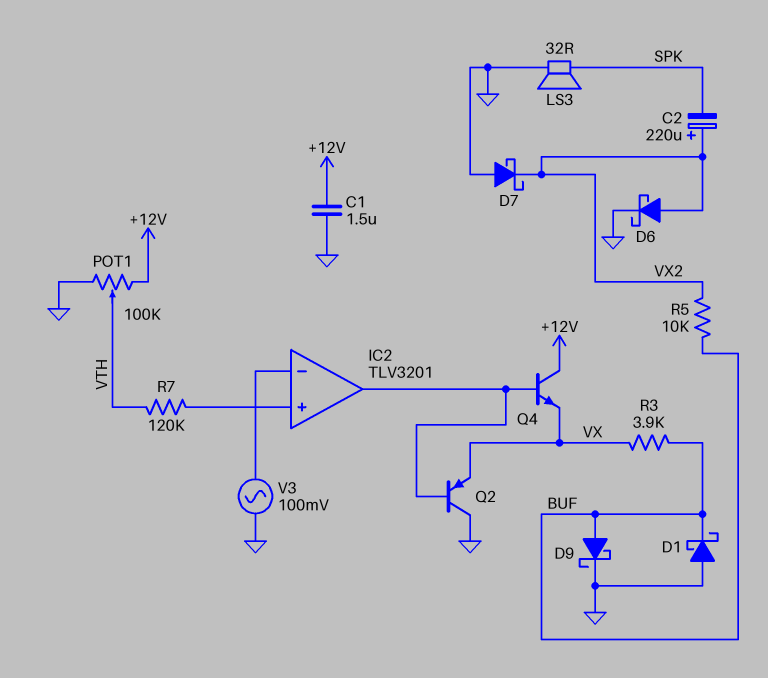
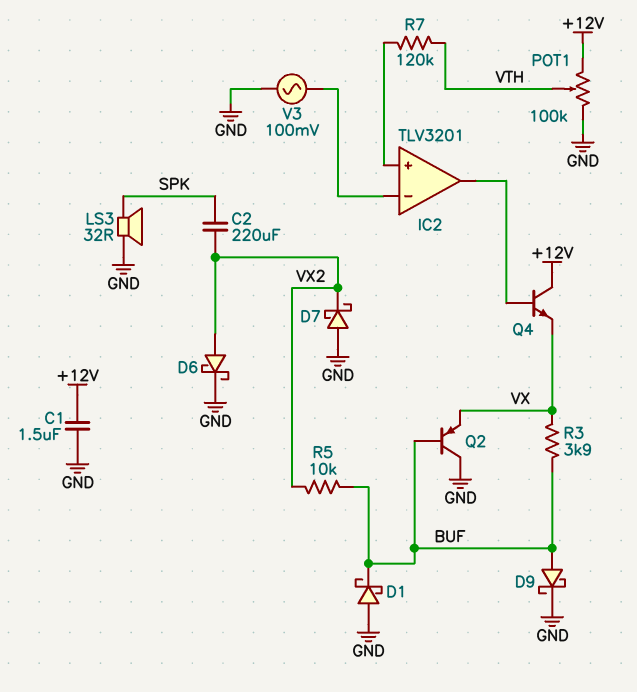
C2: 220uF (plus VX2, minus SPK) -> 220uF (SPK, VX2)
Q2: PNP (B IC2/out, C GND, E VX) -> PNP (B BUF, C GND, E VX)

